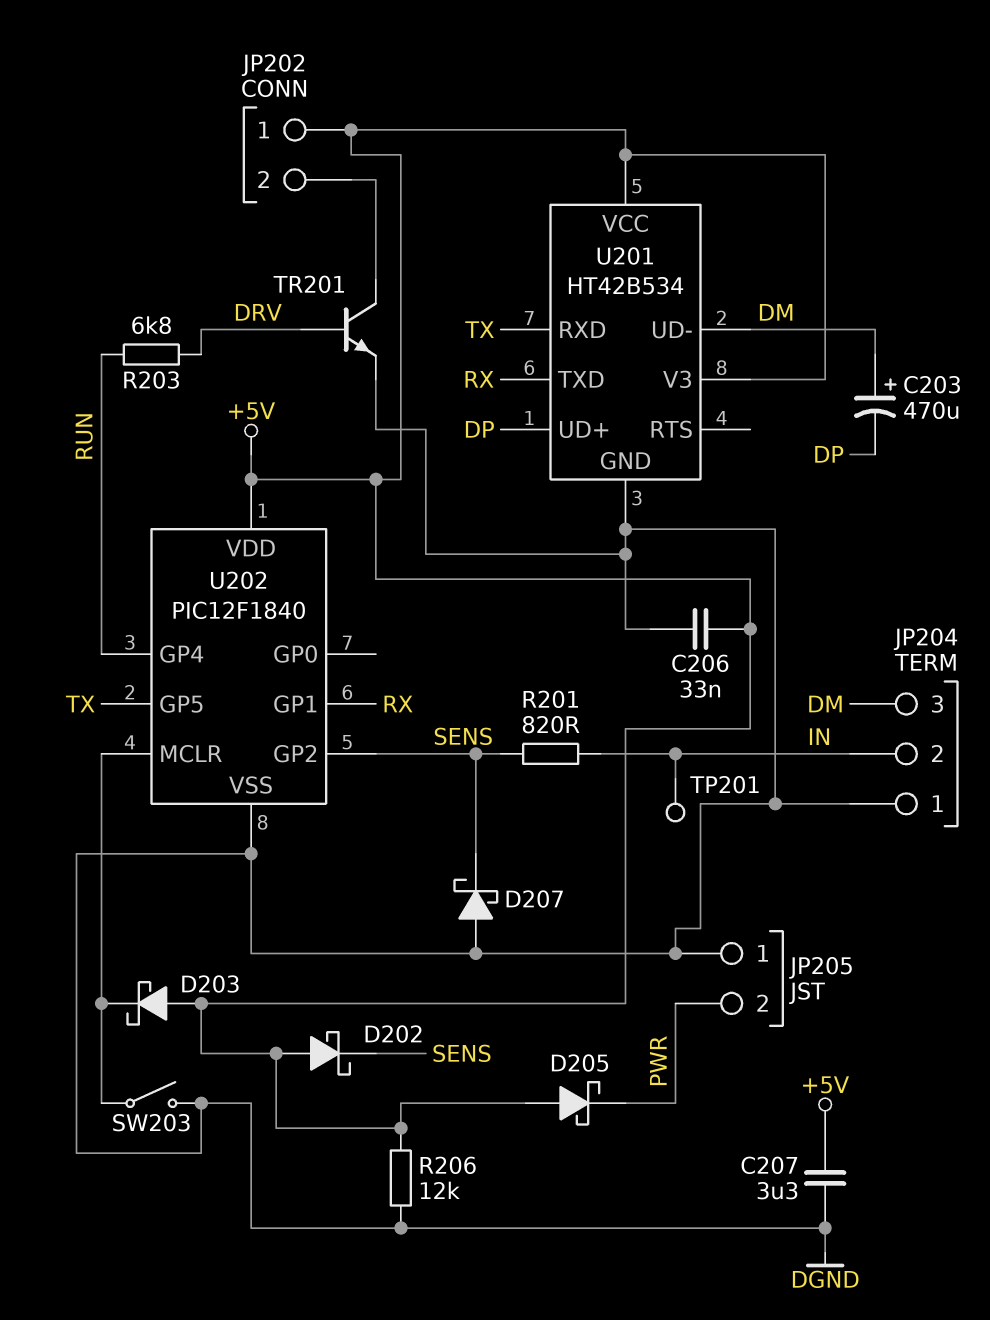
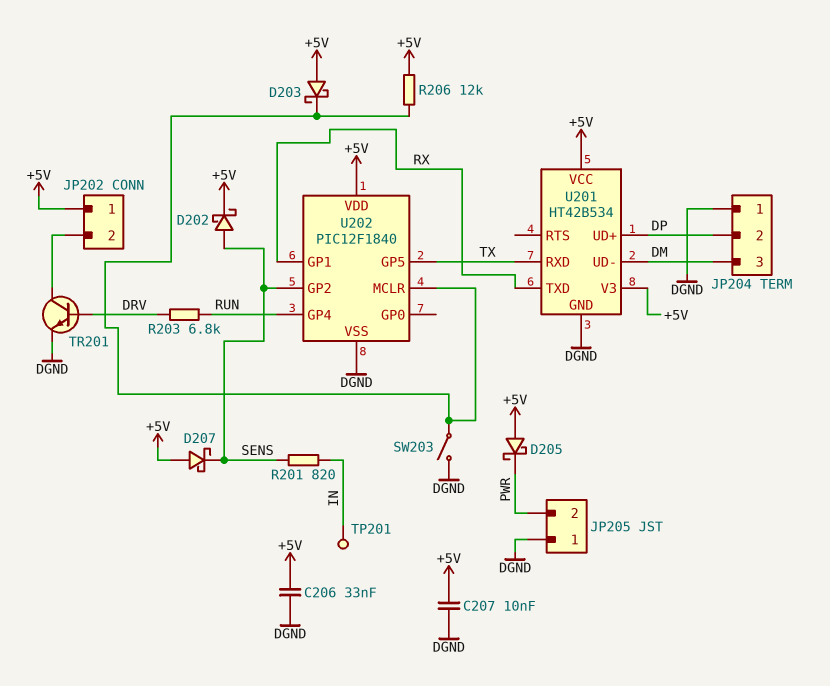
C203: 470uF (plus DM, minus DP) -> none
C207: 3.3uF (+5V, DGND) -> 10nF (+5V, DGND)
D202: schottky (A +5V, K SENS) -> schottky (A SENS, K +5V)
D207: schottky (A DGND, K SENS) -> schottky (A +5V, K SENS)
JP204 pin 2: IN -> DP
R206: 12k (+5V, DGND) -> 12k (+5V, U202/MCLR)

